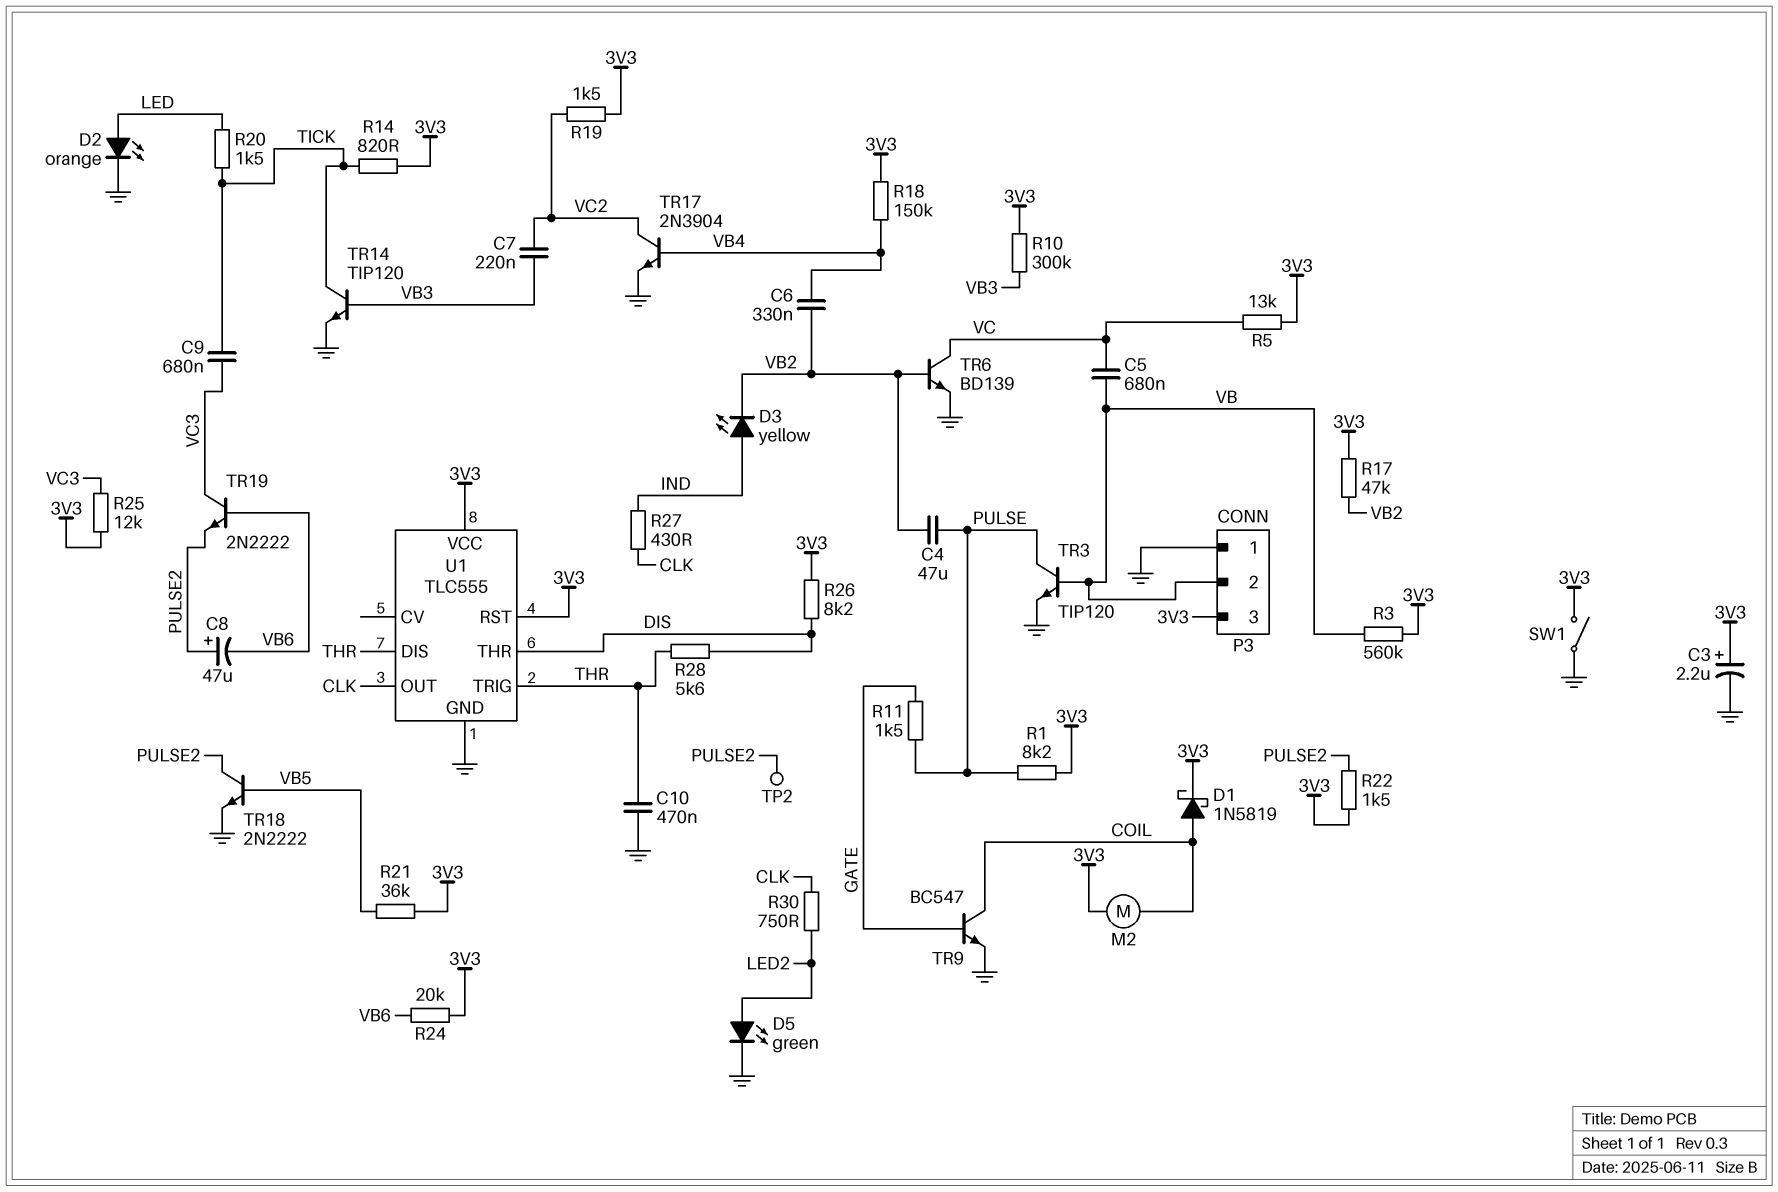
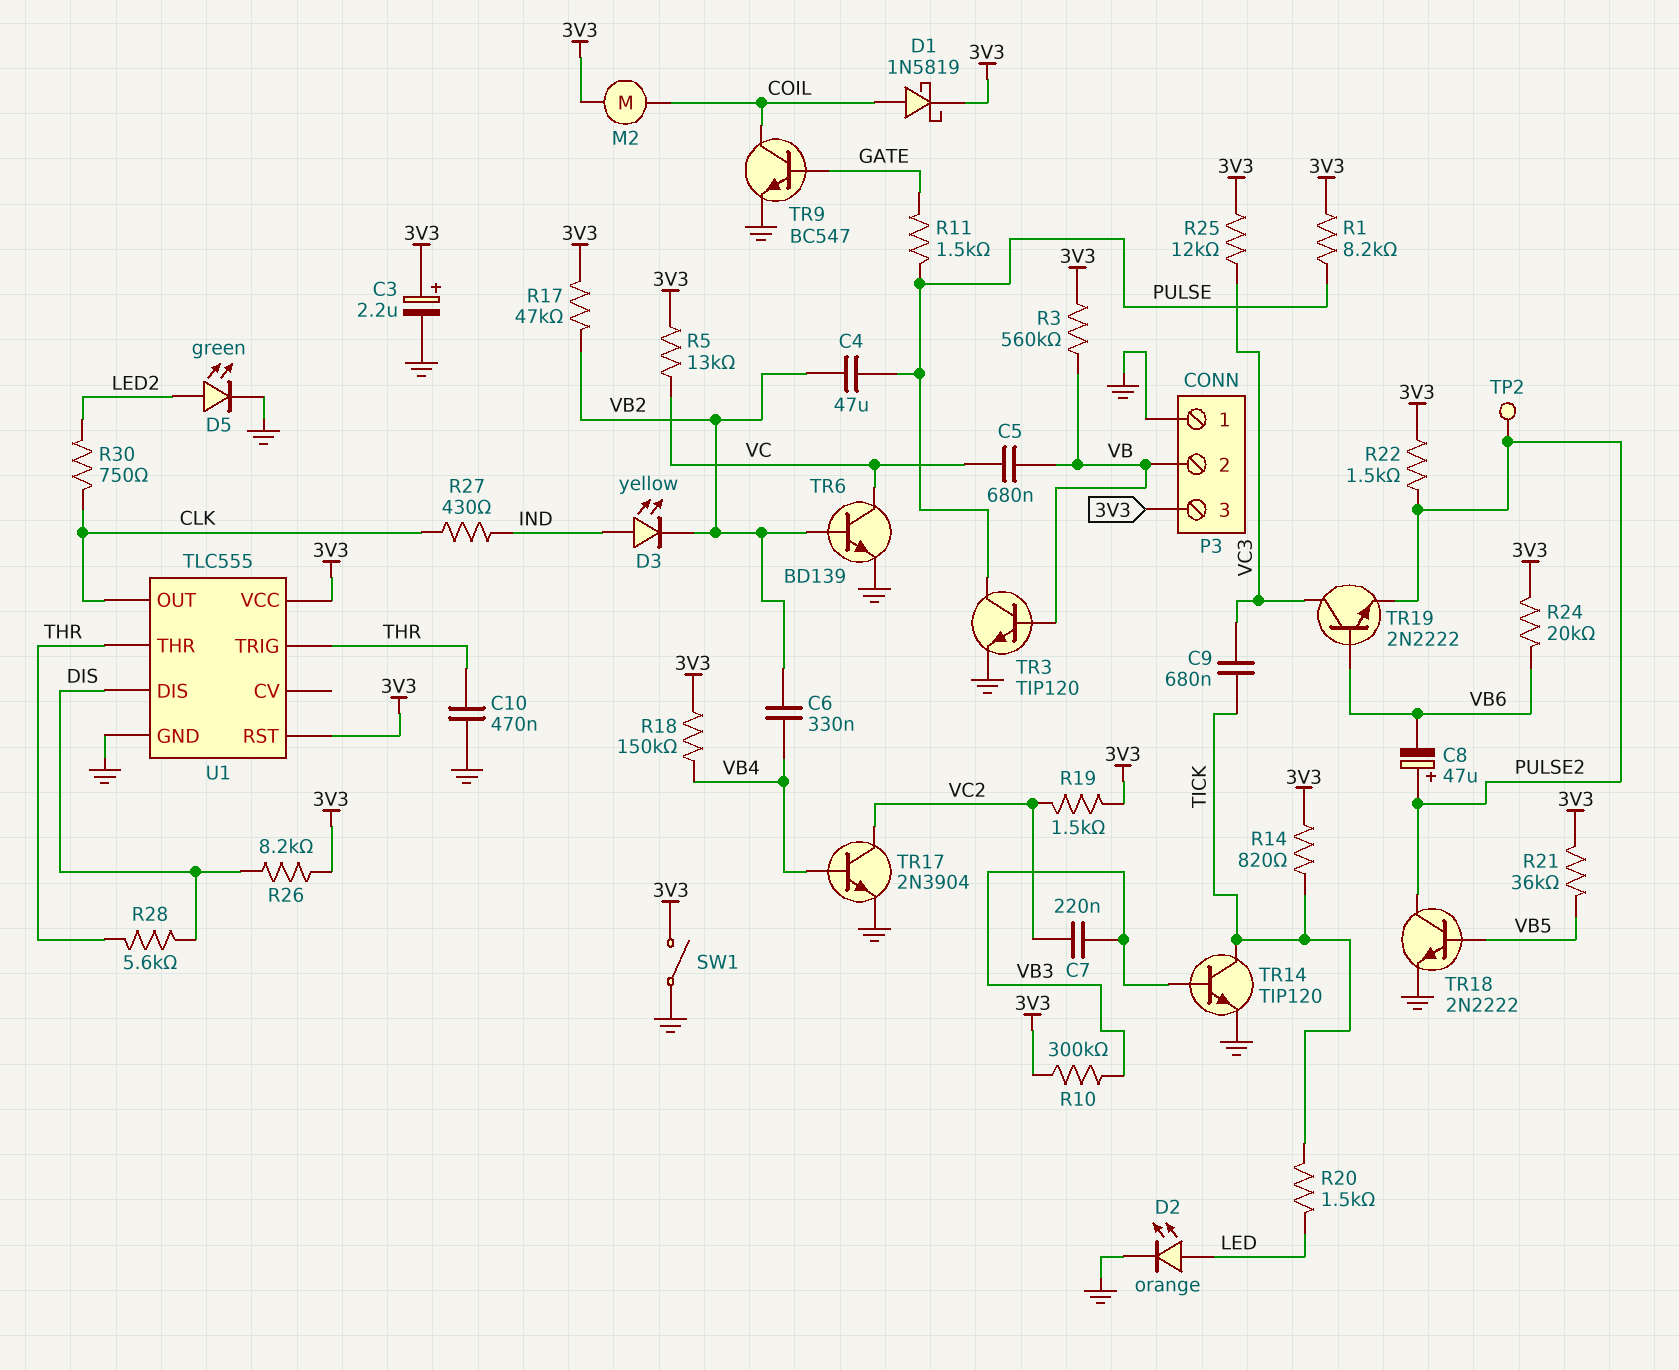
U1 pin DIS: THR -> DIS
U1 pin THR: DIS -> THR

